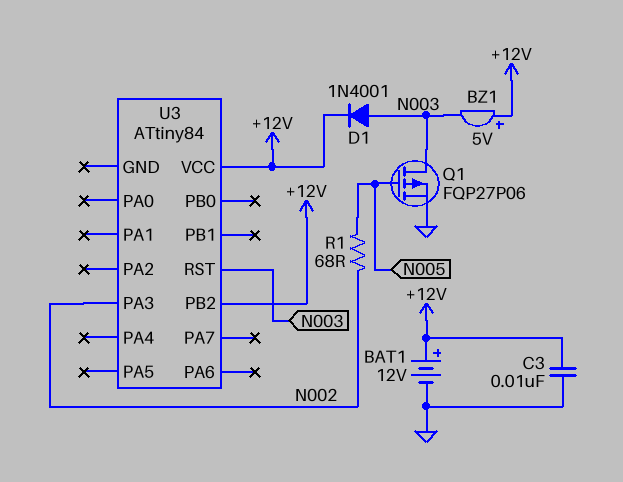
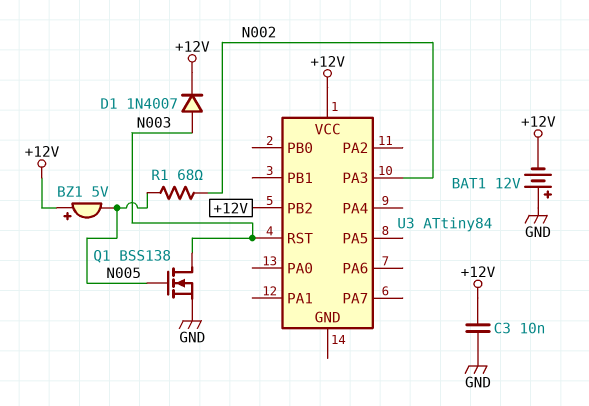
BAT1: 12V (plus +12V, minus GND) -> 12V (plus GND, minus +12V)
BZ1: buzzer 5V (plus +12V, minus N003) -> buzzer 5V (plus +12V, minus N005)
D1: diode 1N4001 (A N003, K +12V) -> diode 1N4007 (A N003, K +12V)
Q1: PMOS FQP27P06 (G N005, D N003, S GND) -> NMOS BSS138 (G N005, D N003, S GND)

